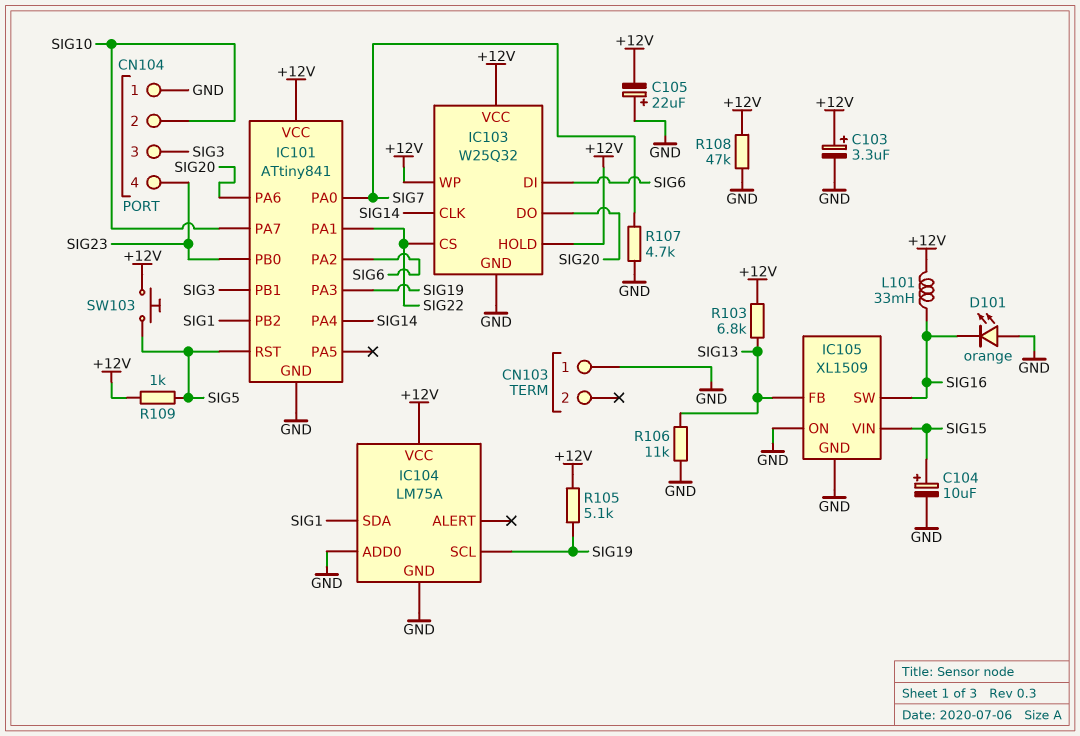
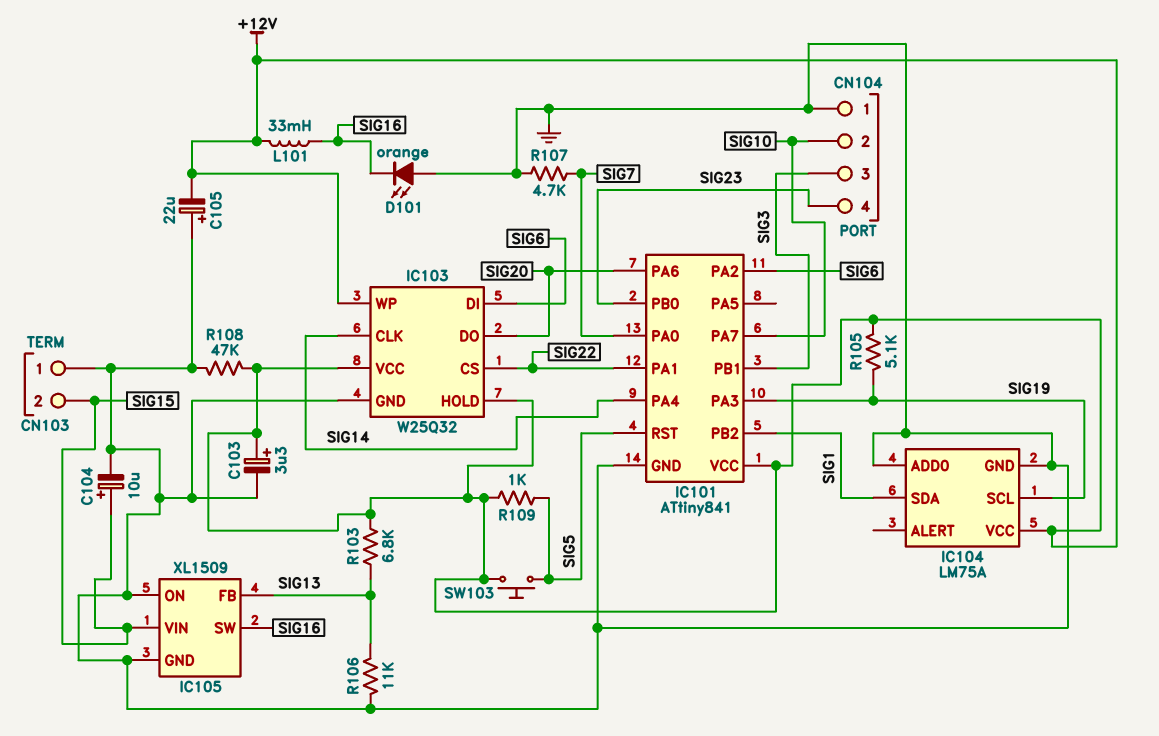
CN103 pin 2: none -> SIG15

